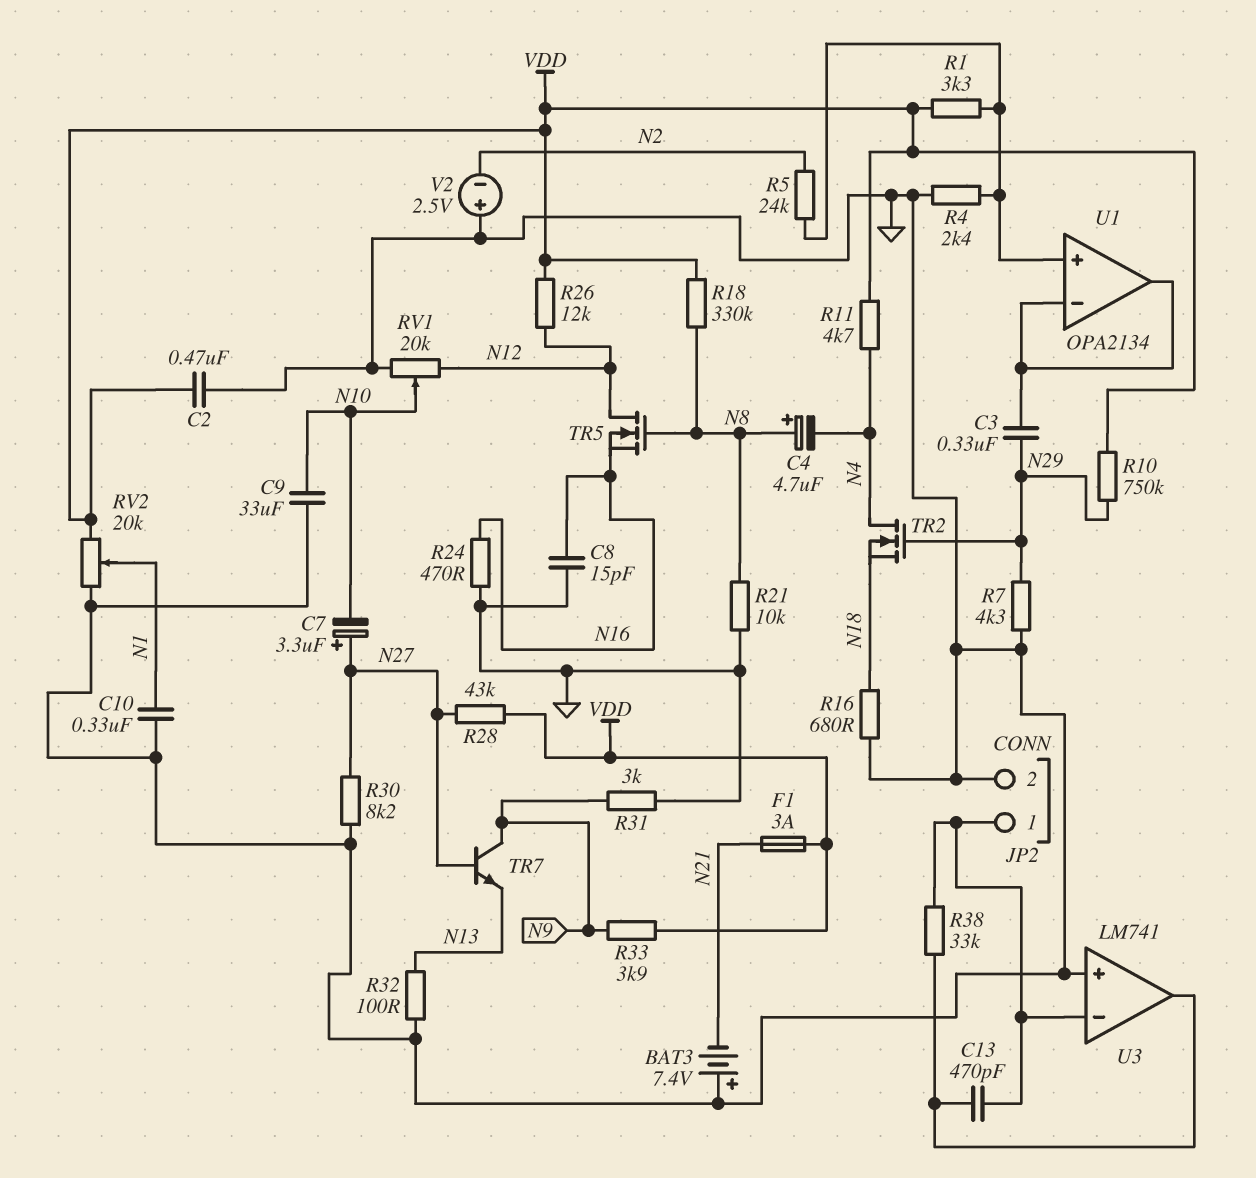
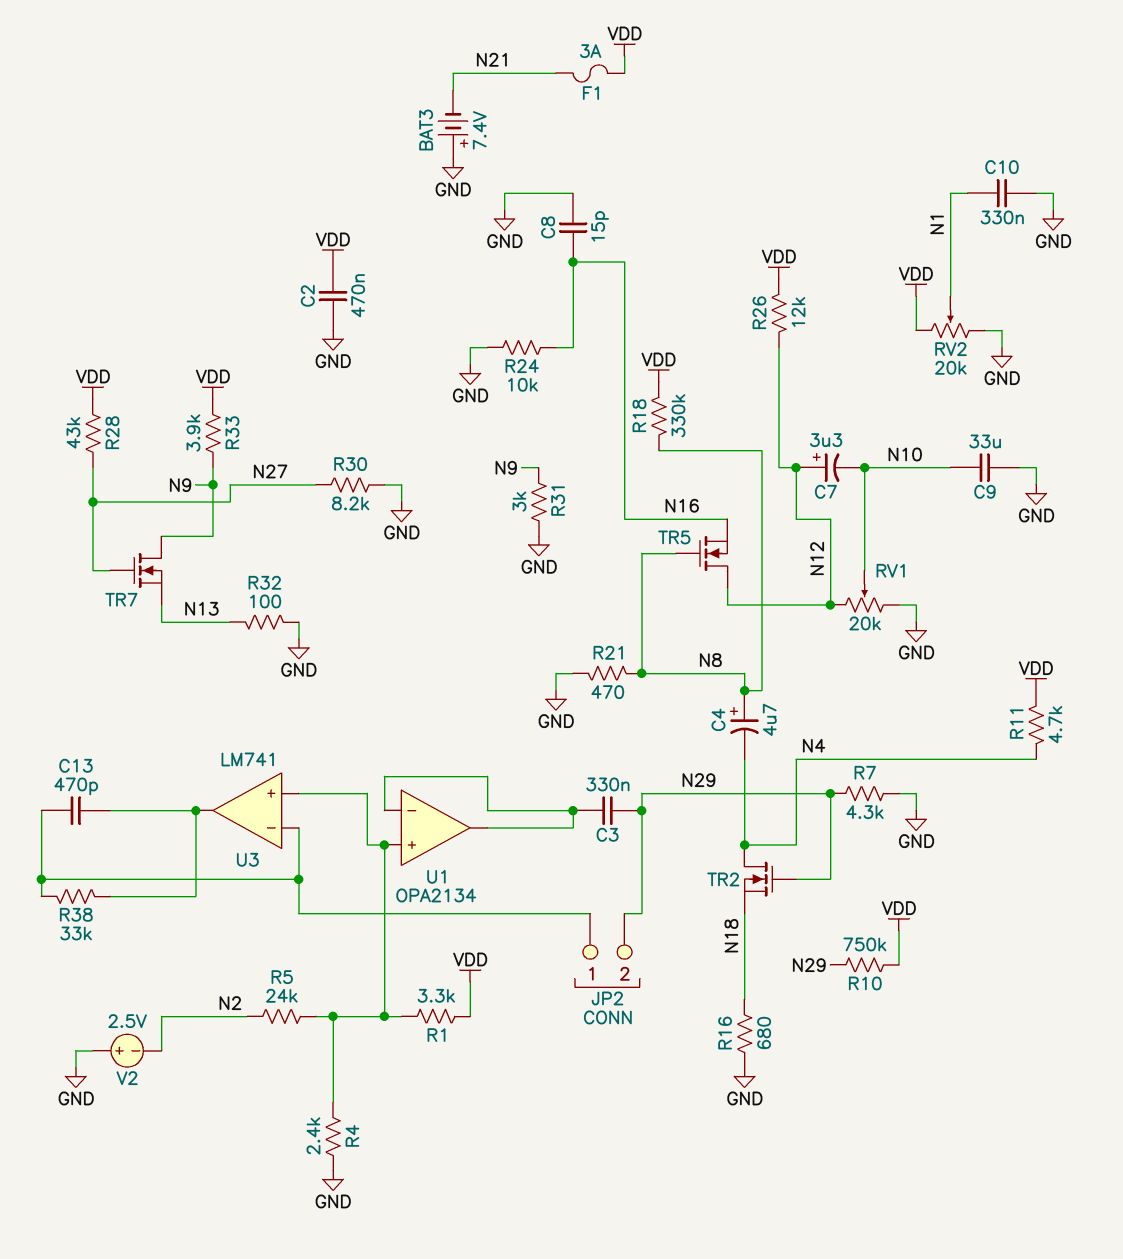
C7: 3.3uF (plus N27, minus N10) -> 3.3uF (plus N12, minus N10)
JP2 pin 2: GND -> N29
R21: 10k (GND, N8) -> 470 (GND, N8)
R24: 470 (GND, N16) -> 10k (GND, N16)
TR7: NPN (B N27, C N9, E N13) -> NMOS (G N27, D N9, S N13)
U3 pin in+: GND -> U1/in+

